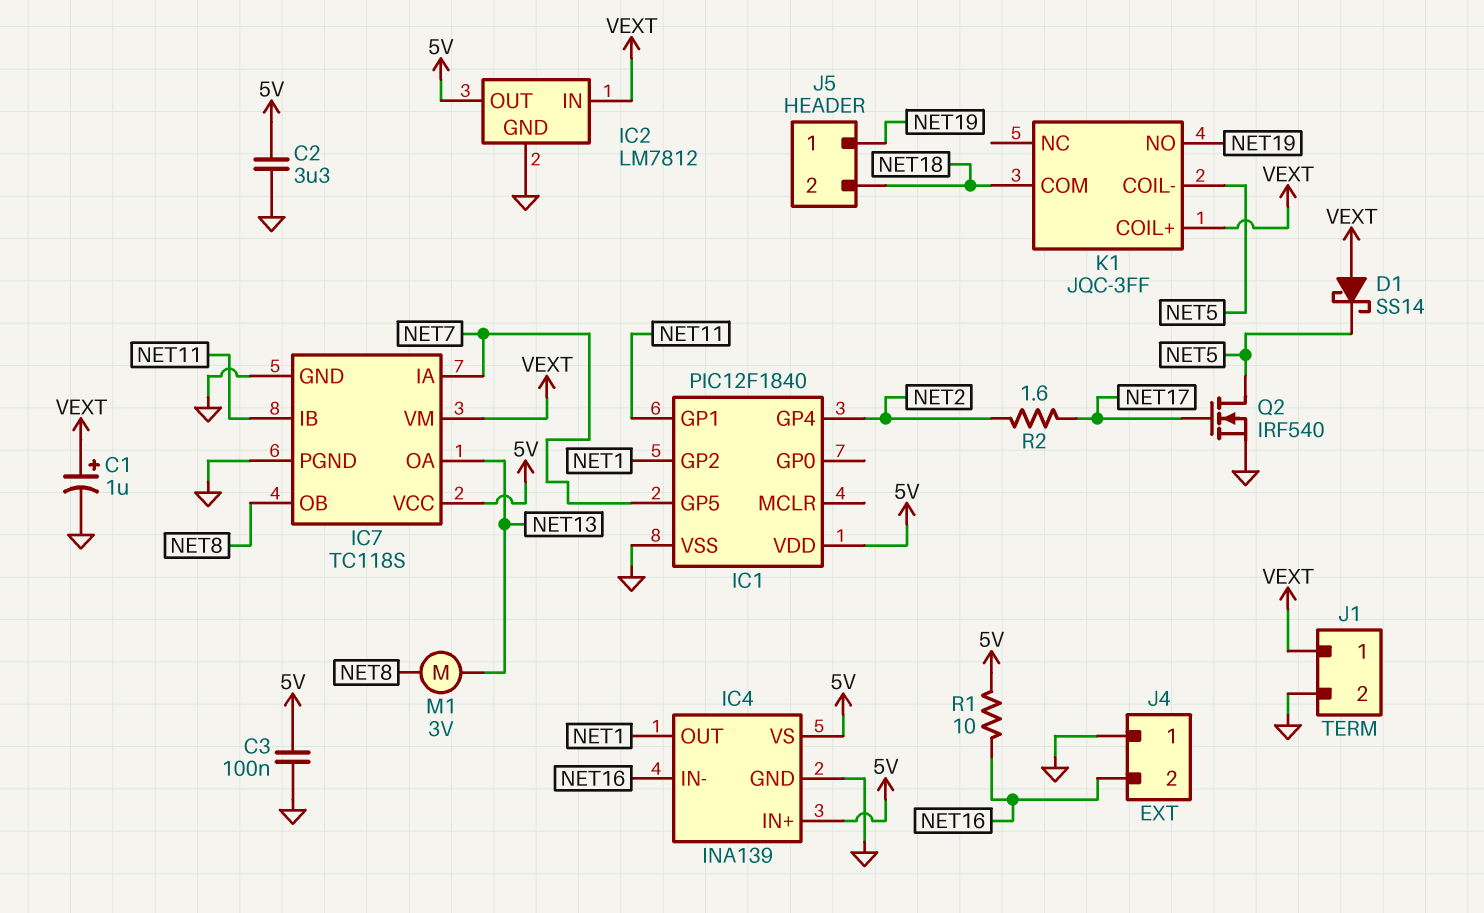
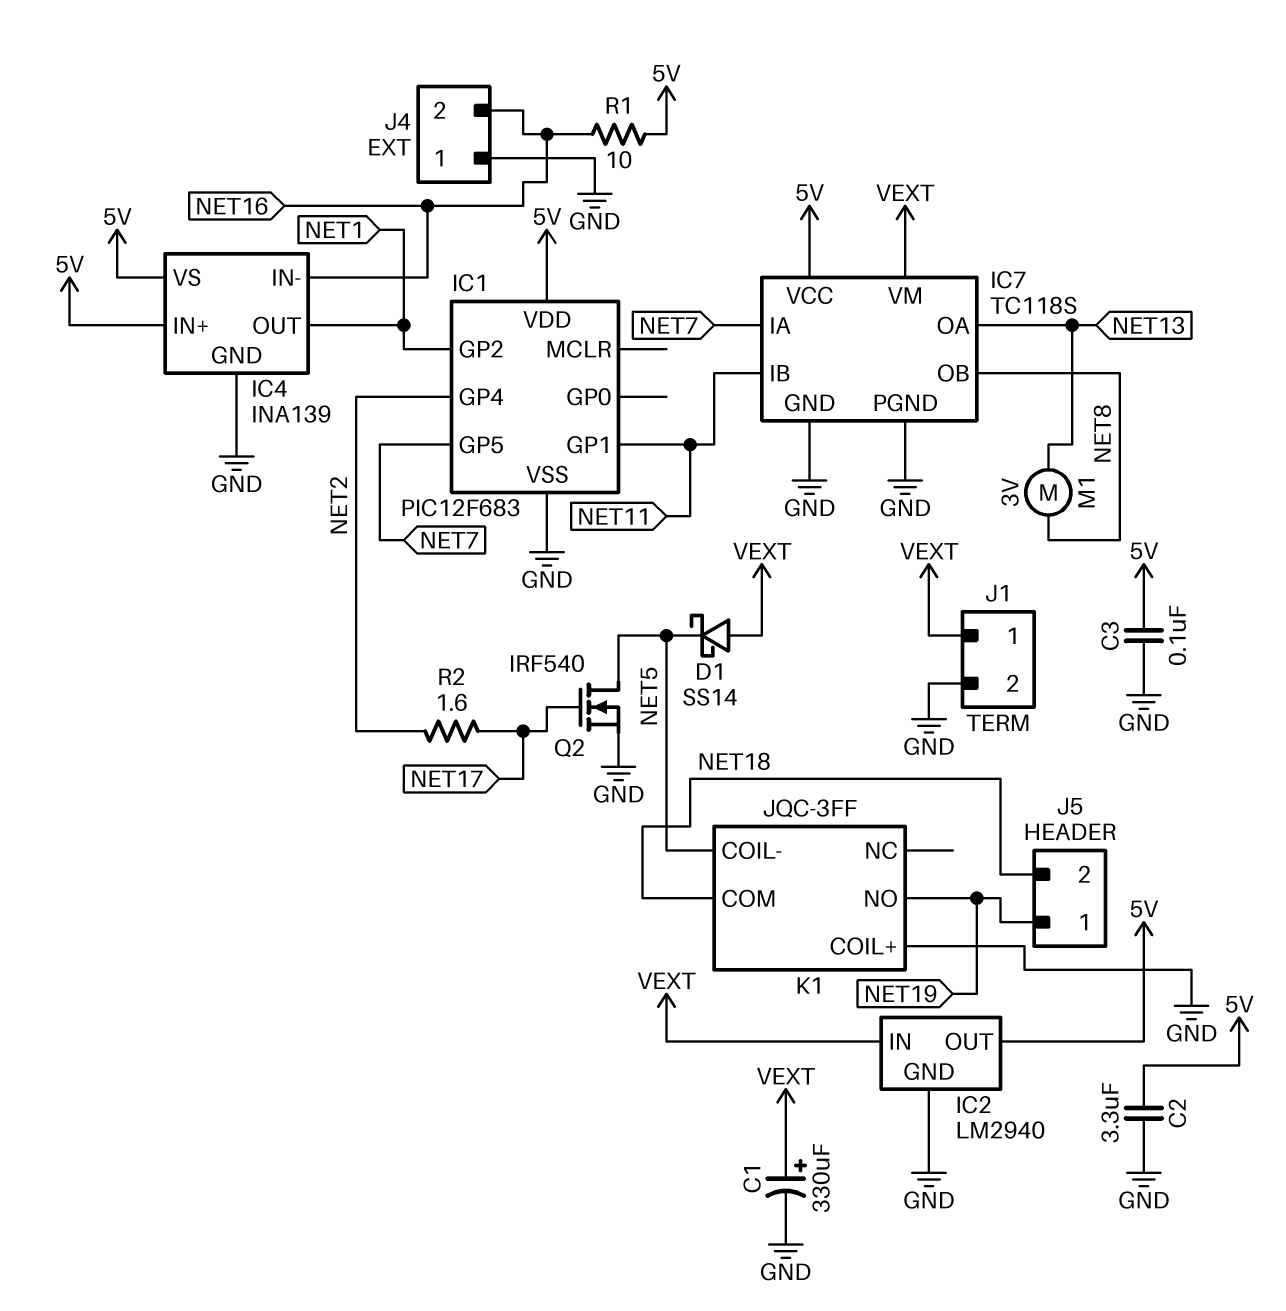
C1: 1uF (plus VEXT, minus GND) -> 330uF (plus VEXT, minus GND)
IC1: PIC12F1840 -> PIC12F683
IC2: LM7812 -> LM2940
K1 pin COIL+: VEXT -> GND

